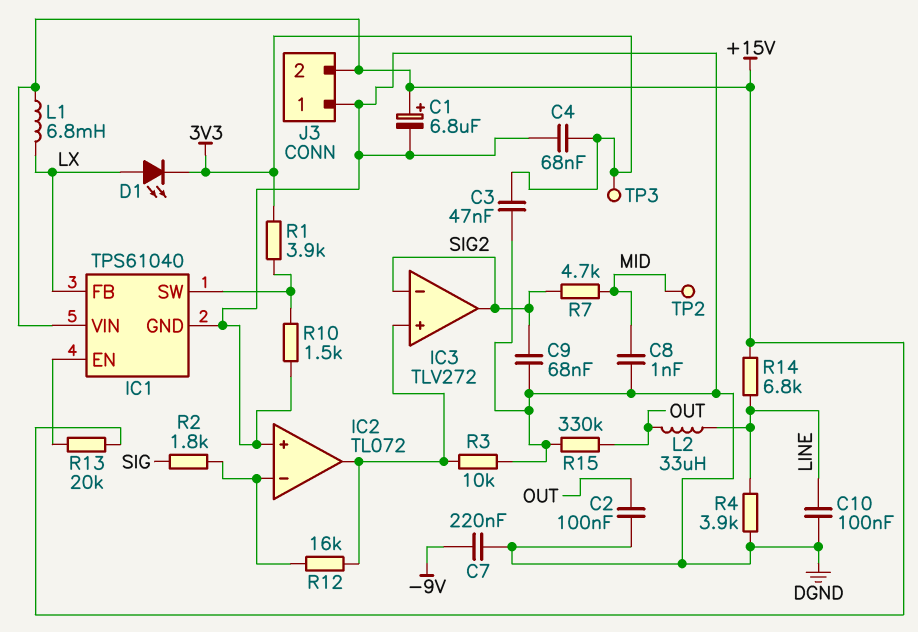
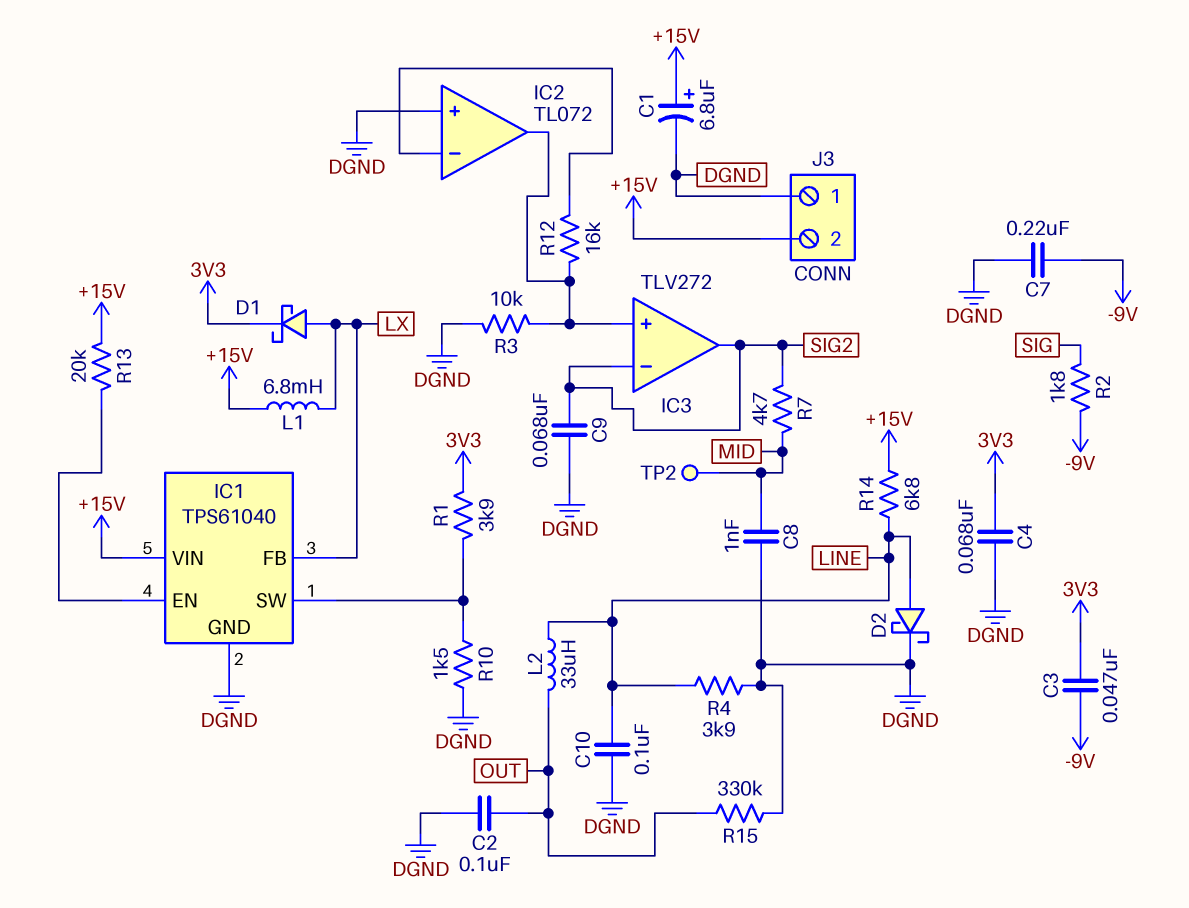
C3: 47nF (3V3, DGND) -> 47nF (-9V, 3V3)
D1: LED (A LX, K 3V3) -> schottky (A LX, K 3V3)
D2: none -> schottky (A LINE, K DGND)
R2: 1.8k (IC2/in-, SIG) -> 1.8k (-9V, SIG)
TP3: test point (3V3) -> none

